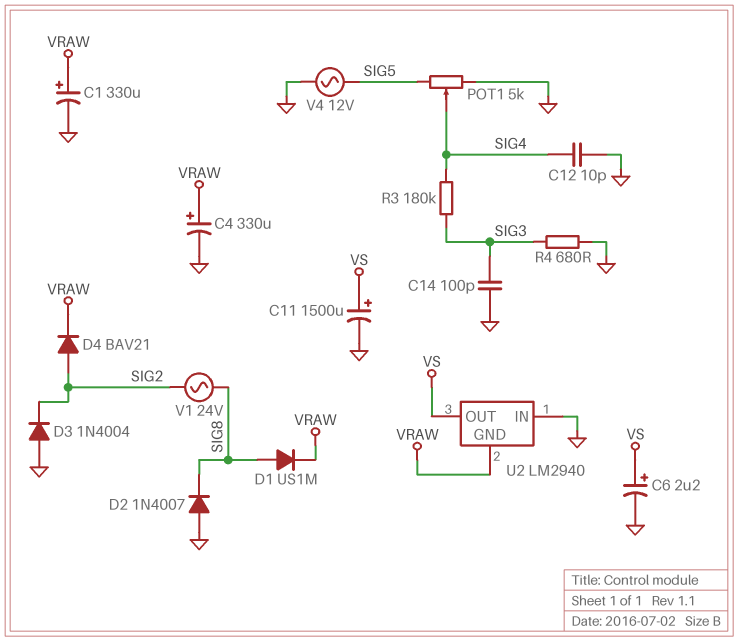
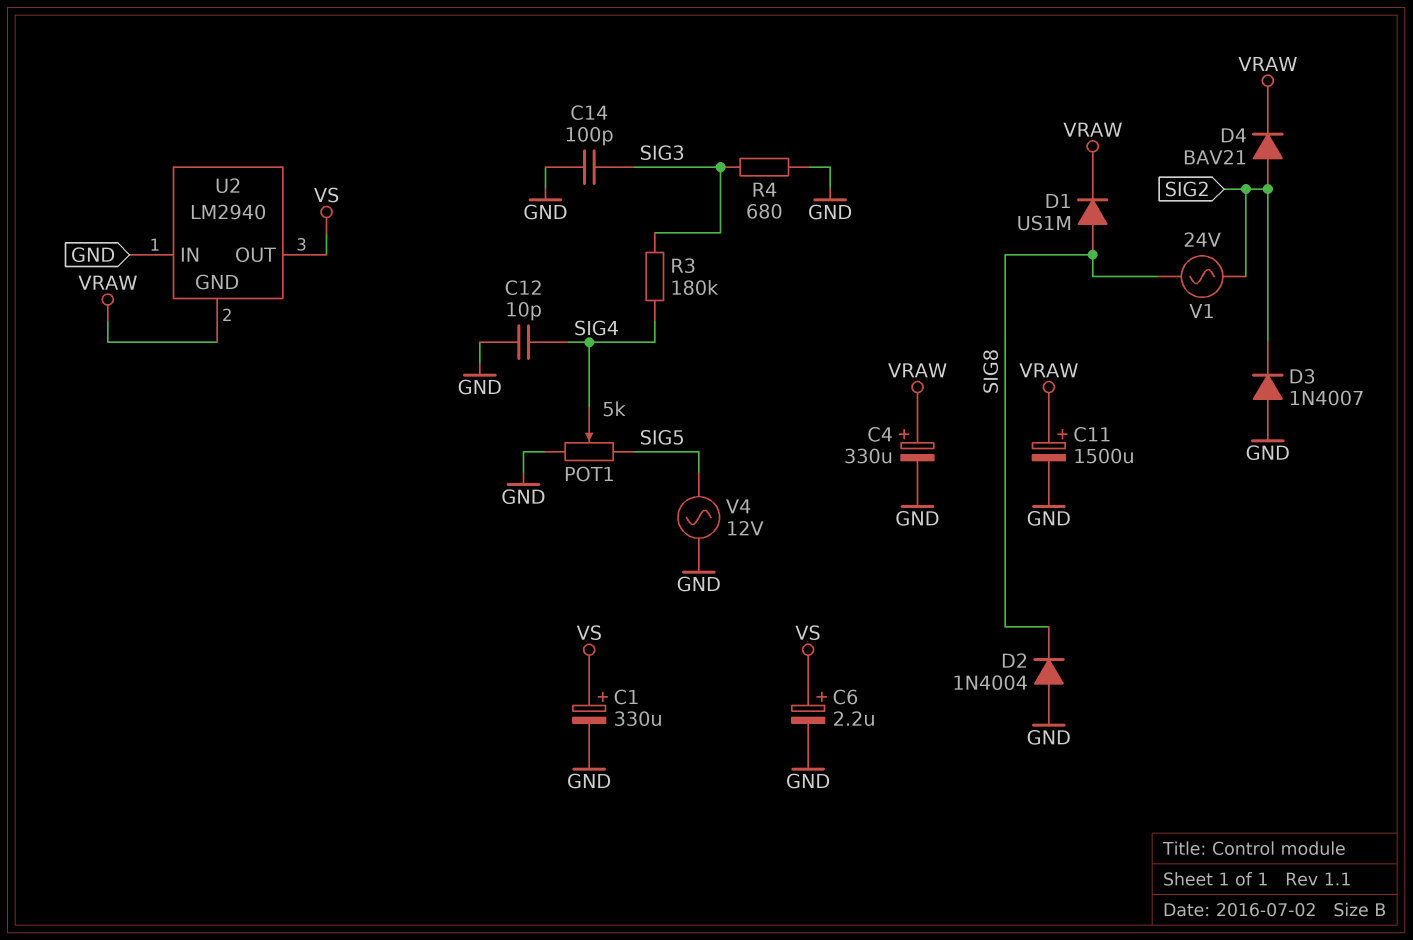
C1: 330uF (plus VRAW, minus GND) -> 330uF (plus VS, minus GND)
C11: 1500uF (plus VS, minus GND) -> 1500uF (plus VRAW, minus GND)
D2: diode 1N4007 (A GND, K SIG8) -> diode 1N4004 (A GND, K SIG8)
D3: diode 1N4004 (A GND, K SIG2) -> diode 1N4007 (A GND, K SIG2)

